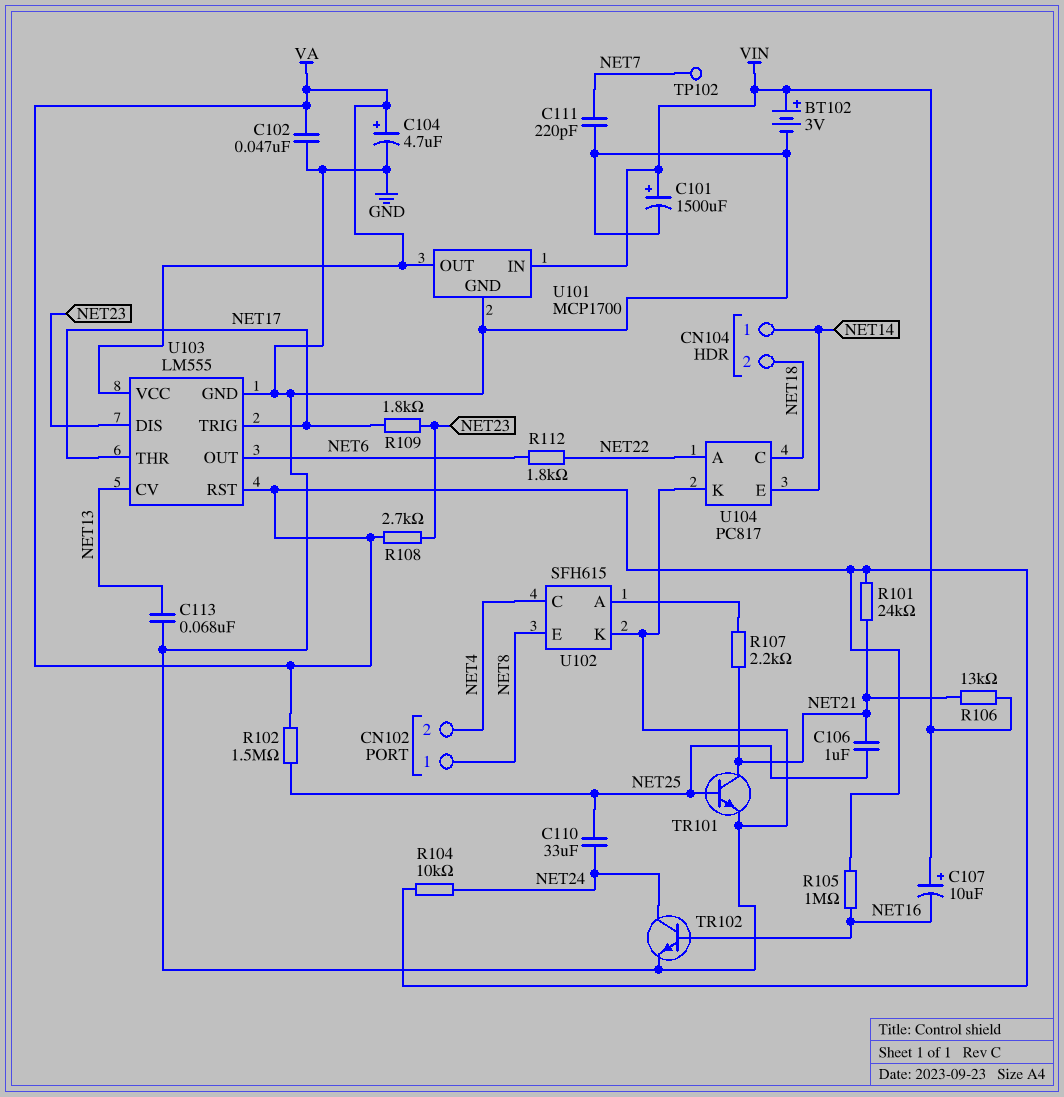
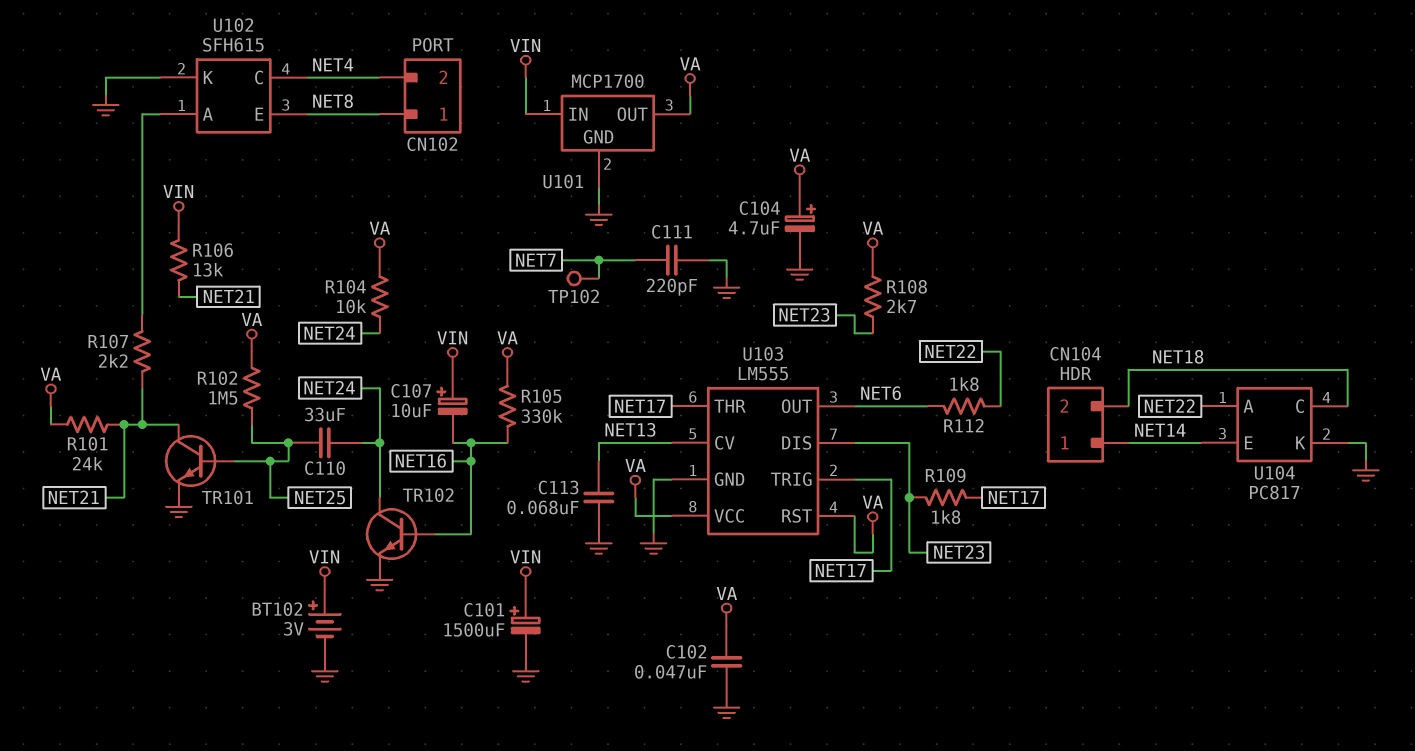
C106: 1uF (NET21, NET25) -> none
R105: 1M (NET16, VA) -> 330k (NET16, VA)

